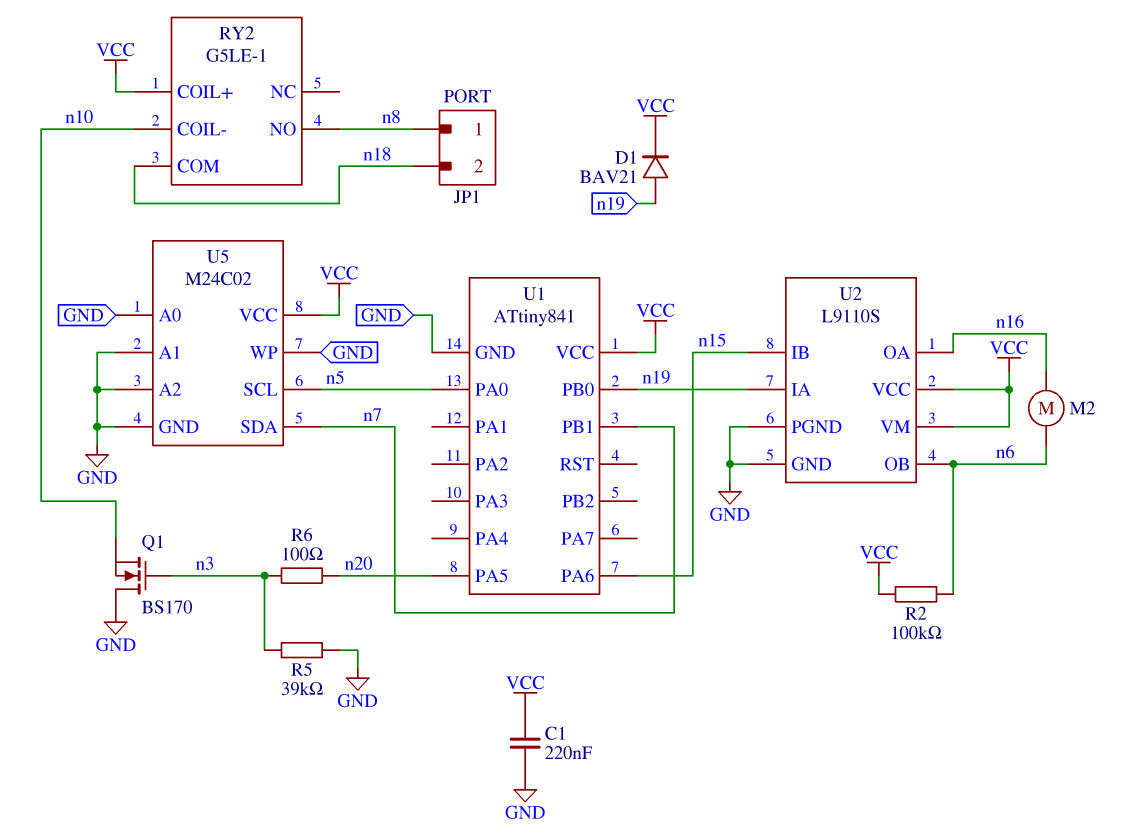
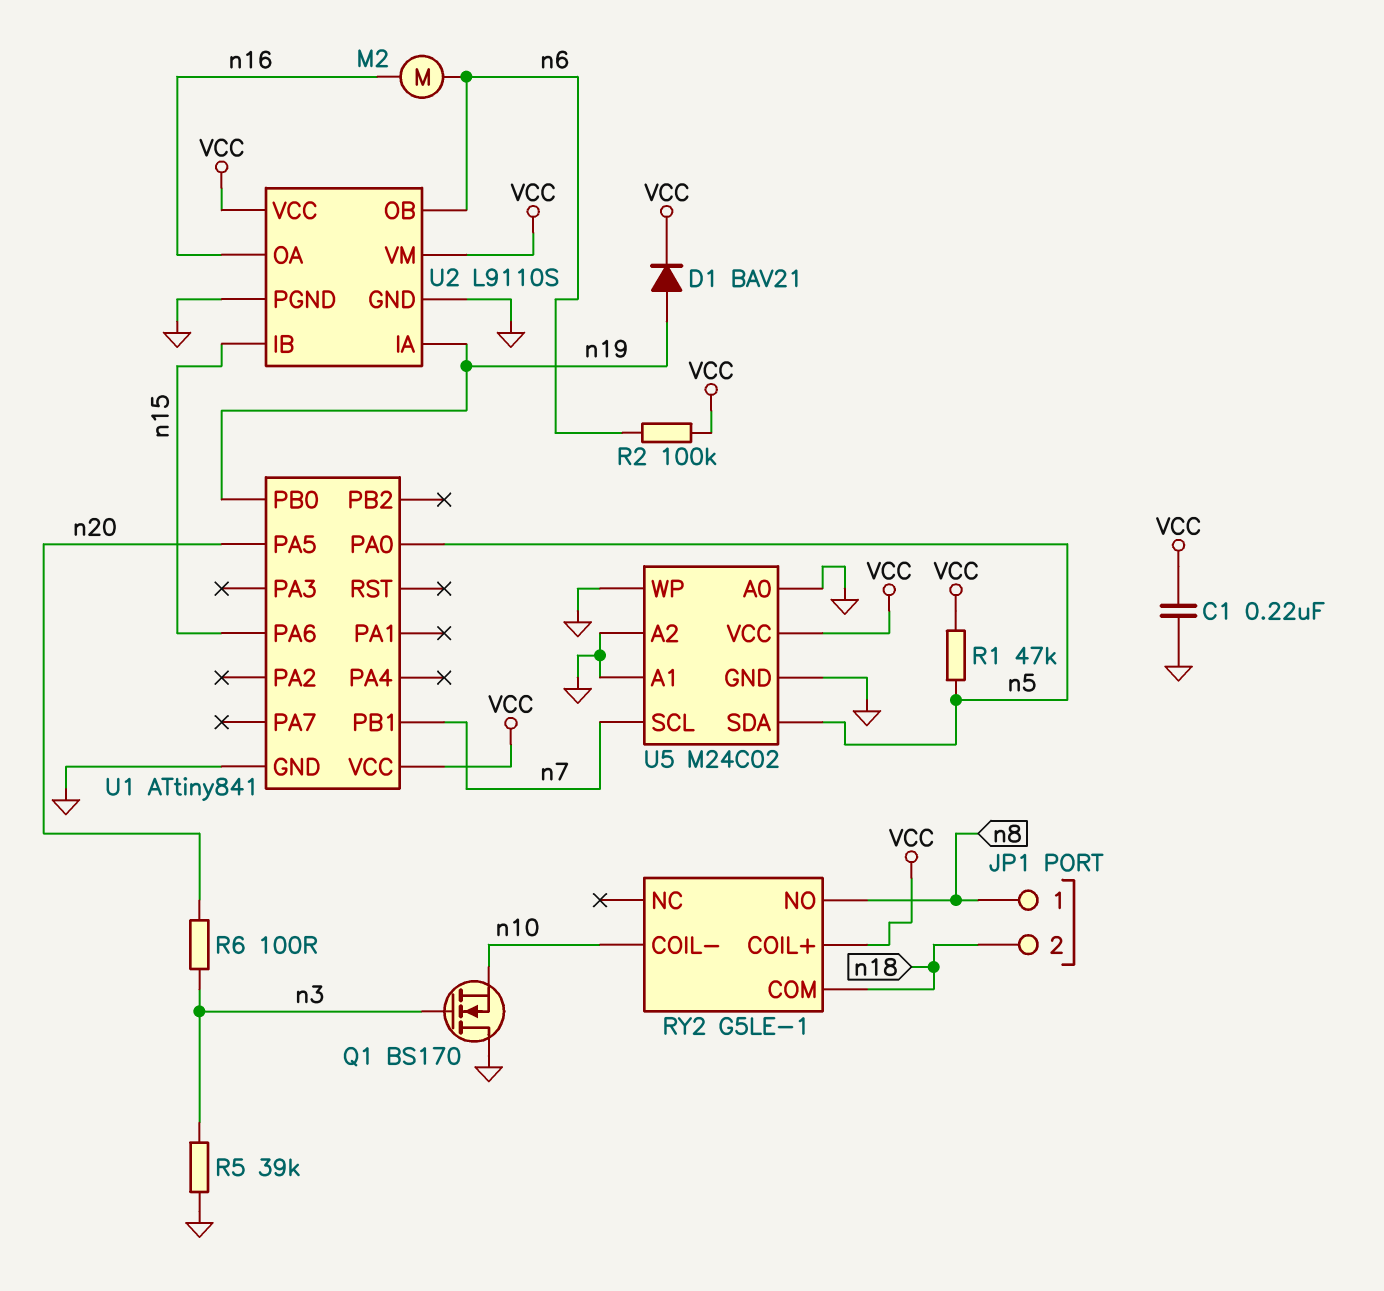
R1: none -> 47k (VCC, n5)
U5 pin SCL: n5 -> n7
U5 pin SDA: n7 -> n5

